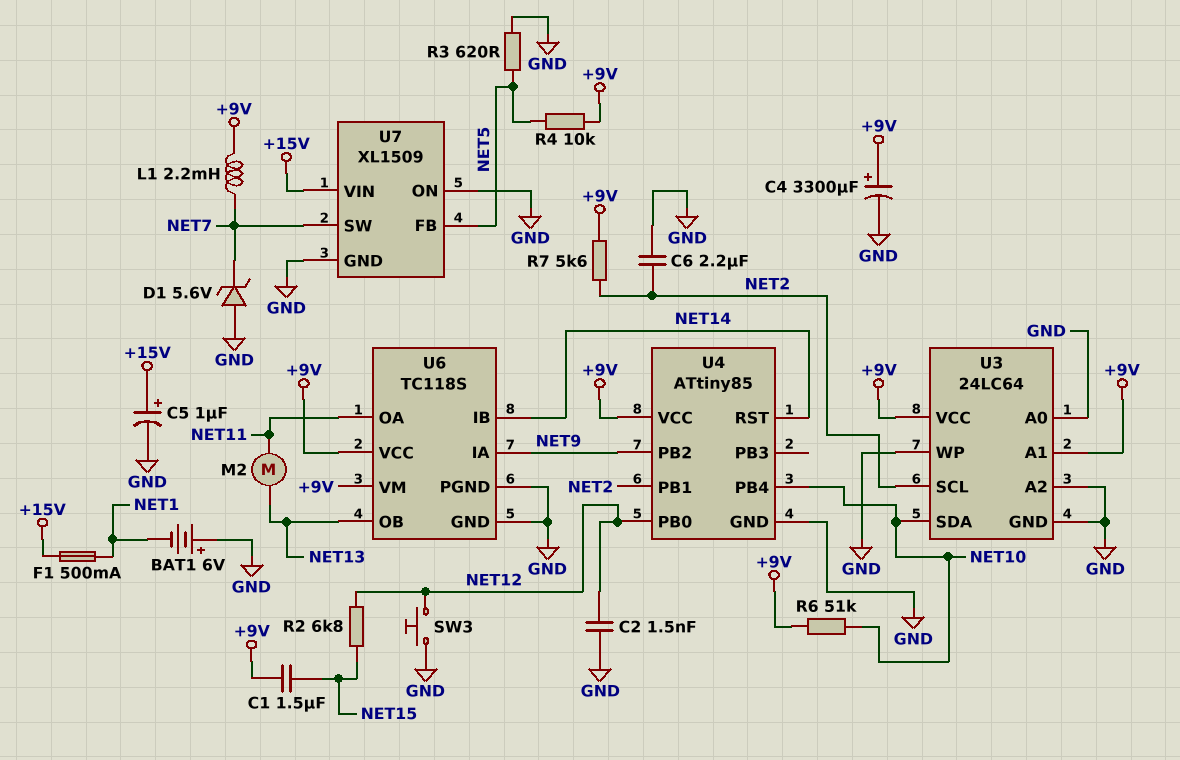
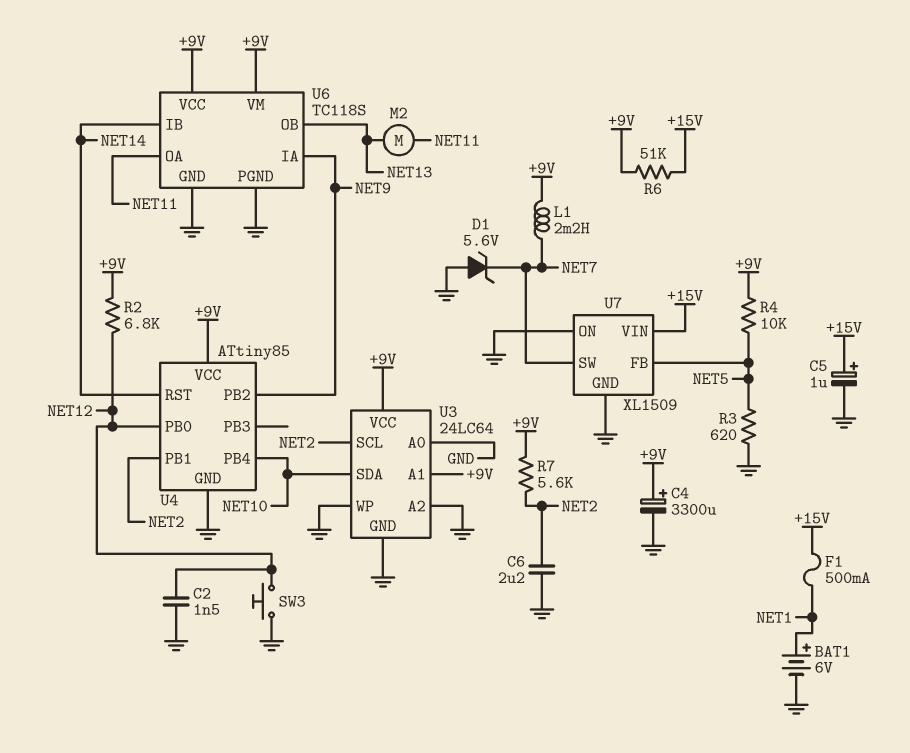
BAT1: 6V (plus GND, minus NET1) -> 6V (plus NET1, minus GND)
C1: 1.5uF (+9V, NET15) -> none
R2: 6.8k (NET12, NET15) -> 6.8k (+9V, NET12)
R6: 51k (+9V, NET10) -> 51k (+9V, +15V)

